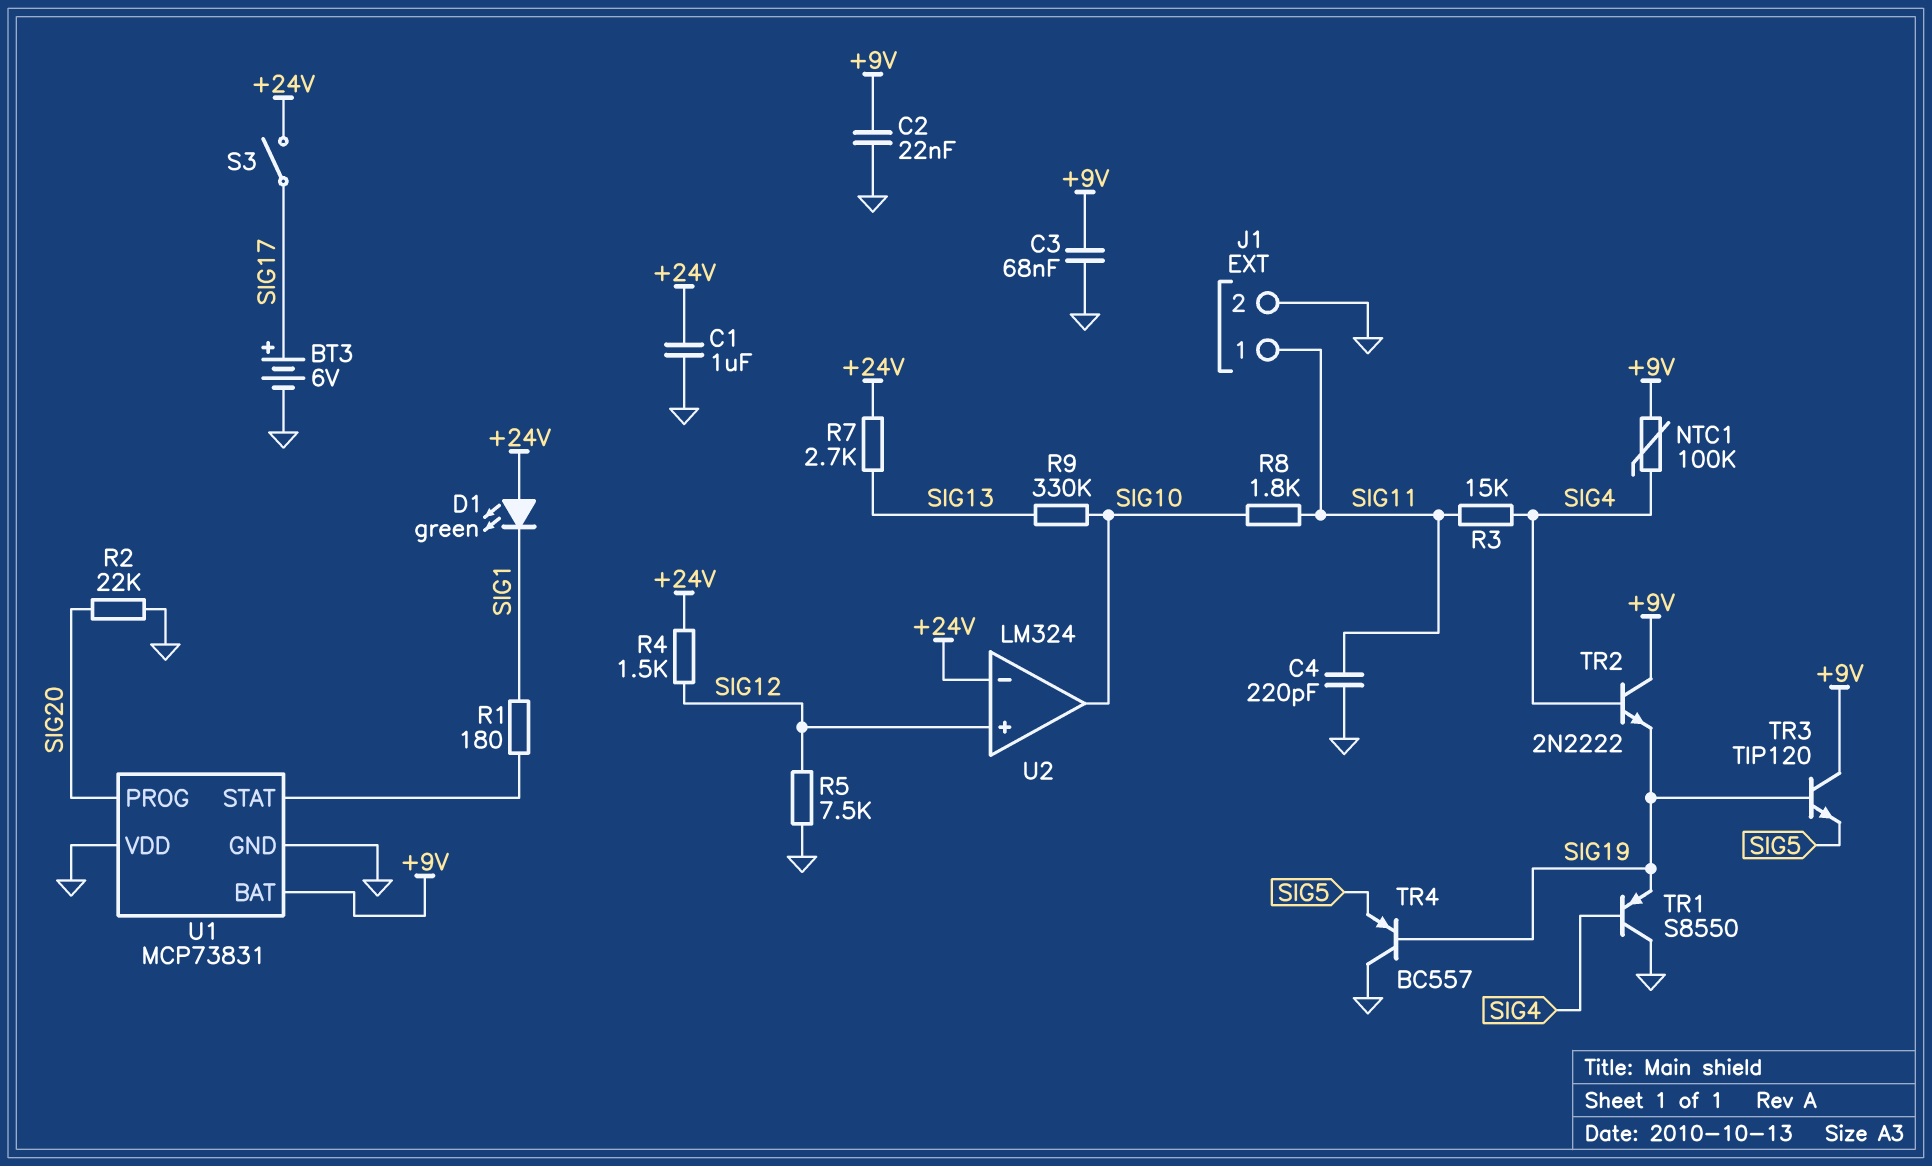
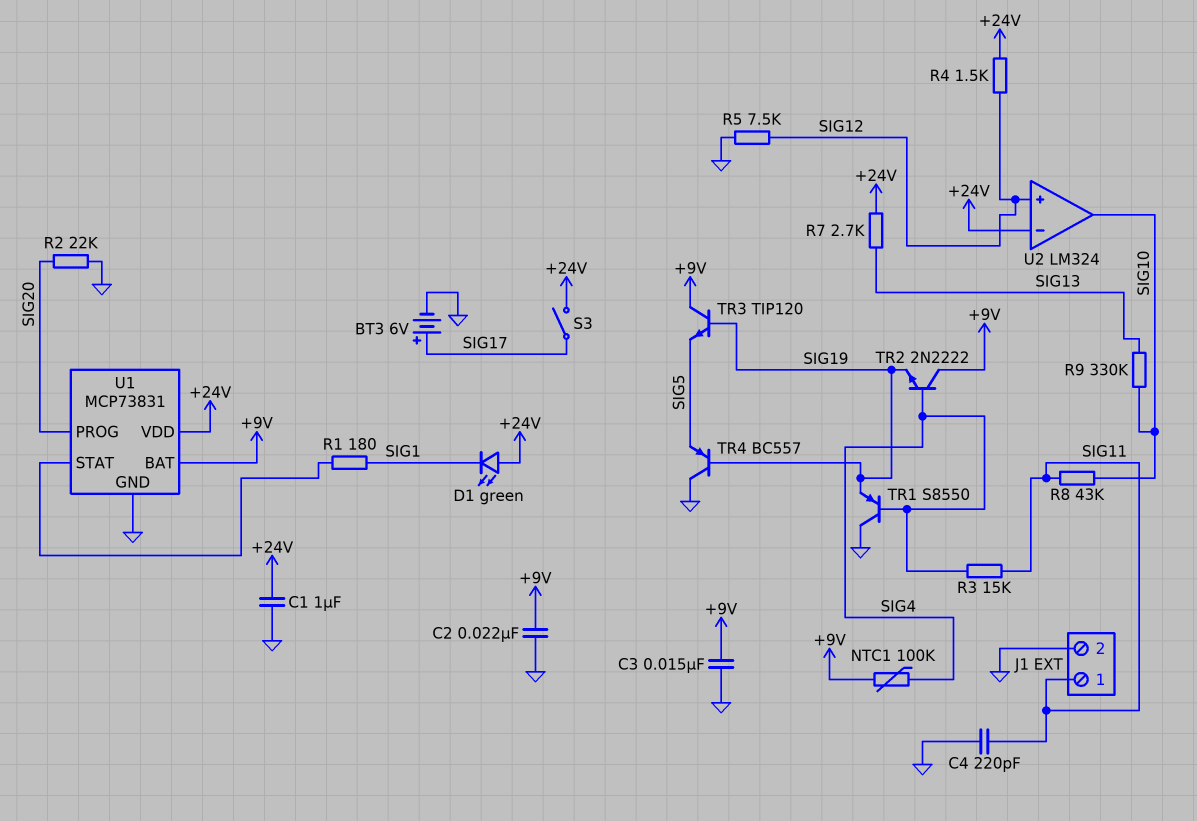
C3: 68nF (+9V, GND) -> 15nF (+9V, GND)
R8: 1.8k (SIG10, SIG11) -> 43k (SIG10, SIG11)
U1 pin VDD: GND -> +24V

